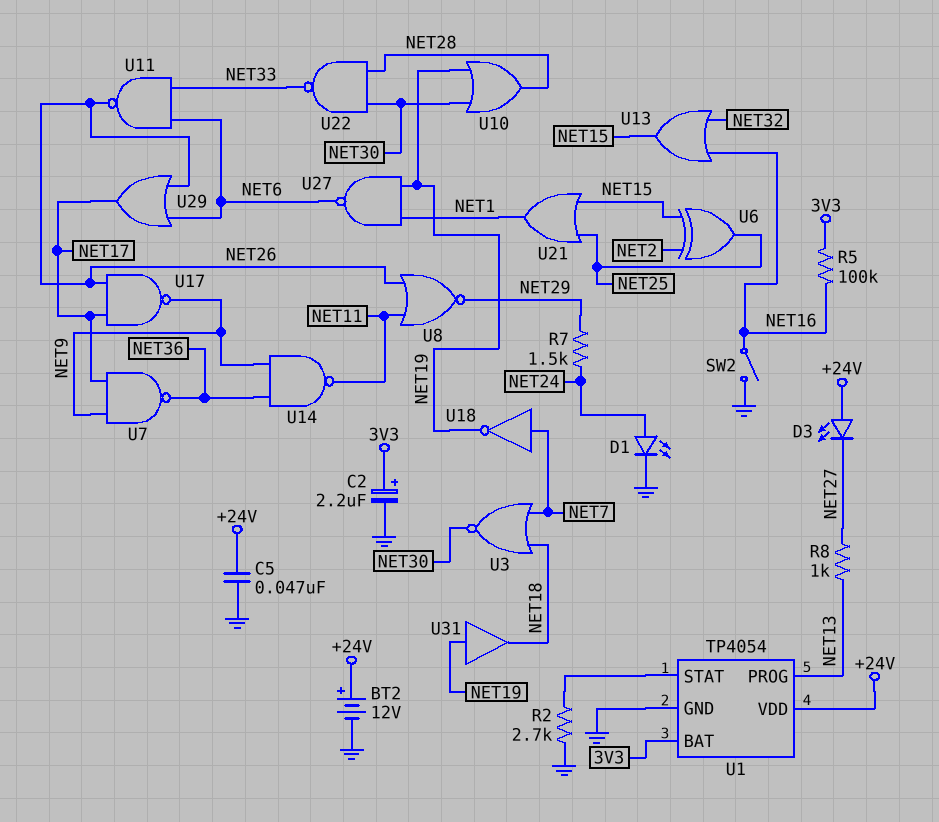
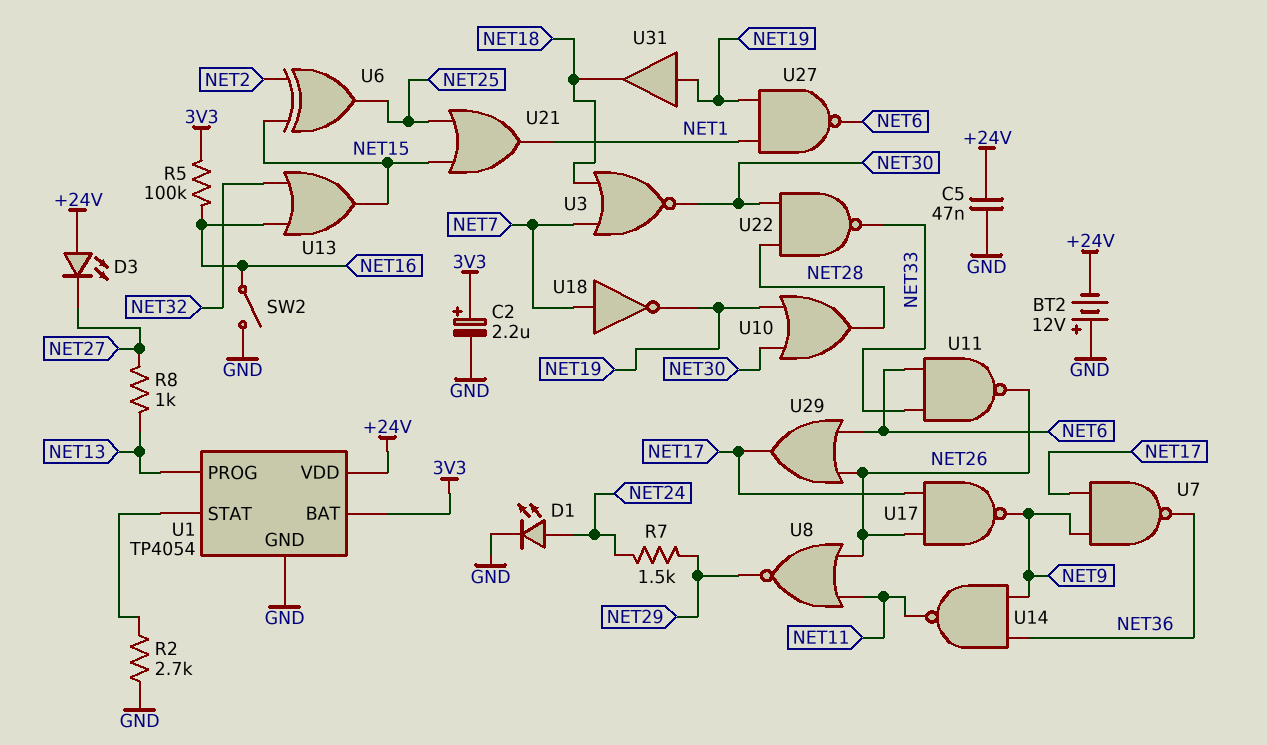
BT2: 12V (plus +24V, minus GND) -> 12V (plus GND, minus +24V)

